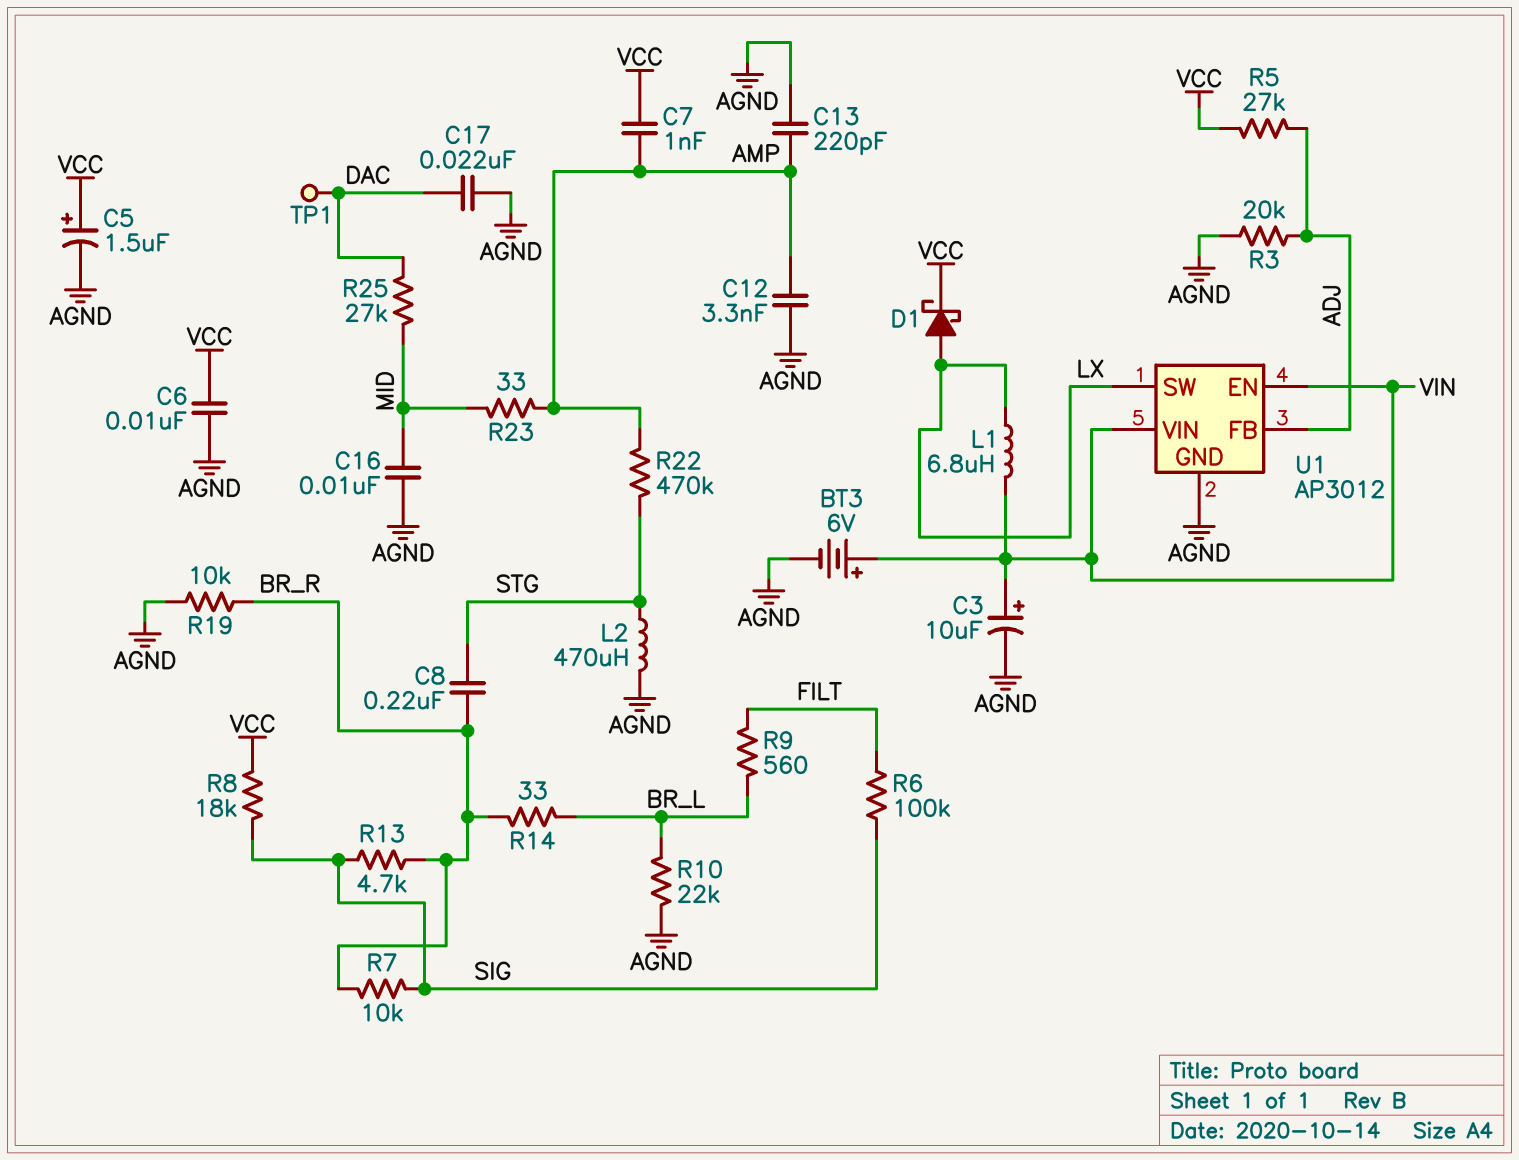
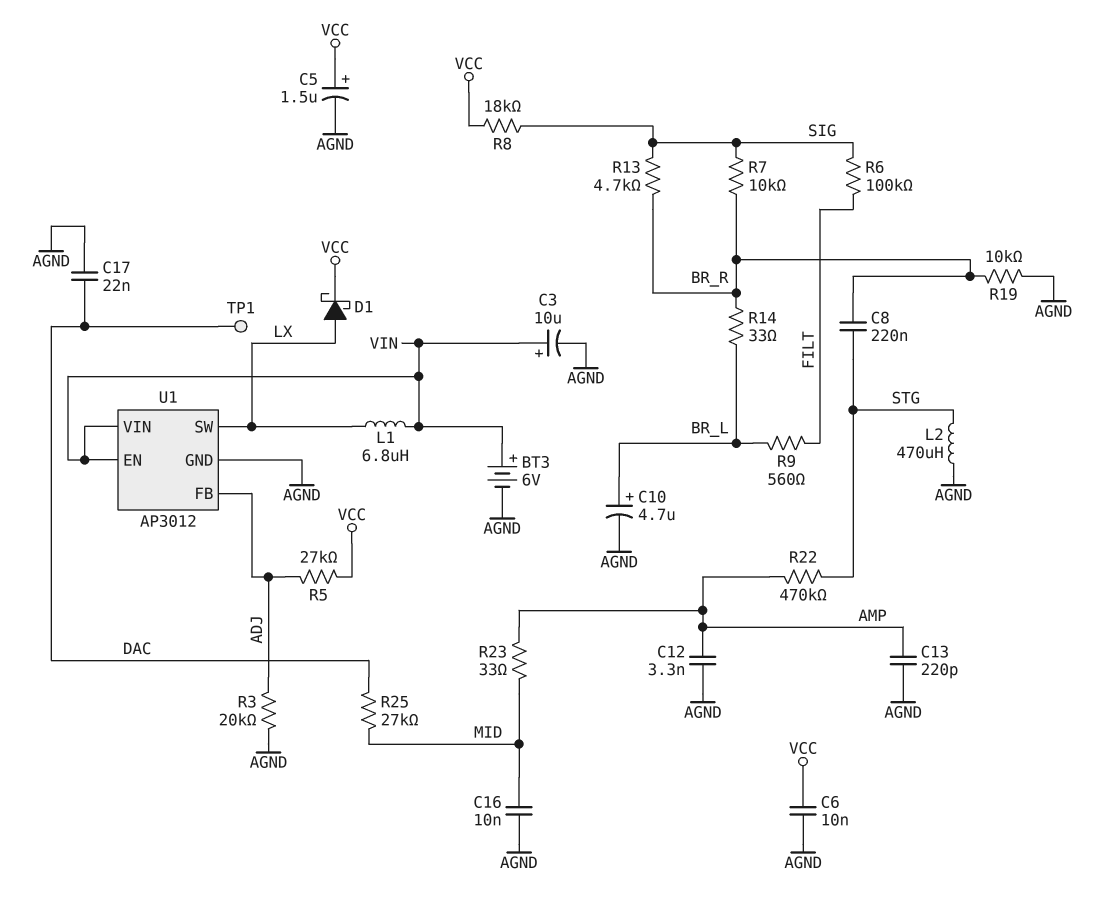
C7: 1nF (AMP, VCC) -> none
C10: none -> 4.7uF (plus BR_L, minus AGND)
R10: 22k (AGND, BR_L) -> none

